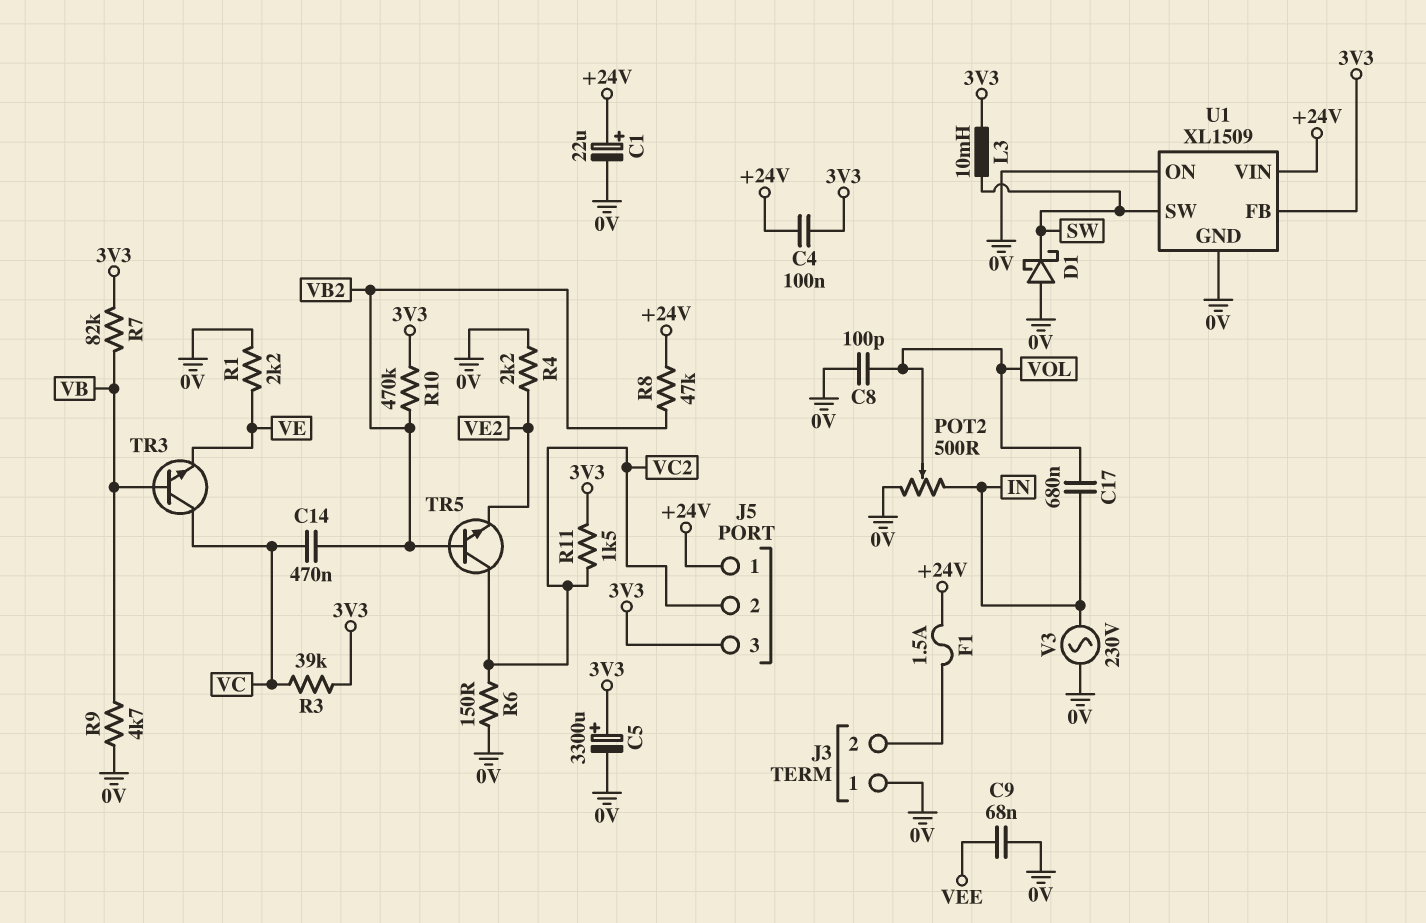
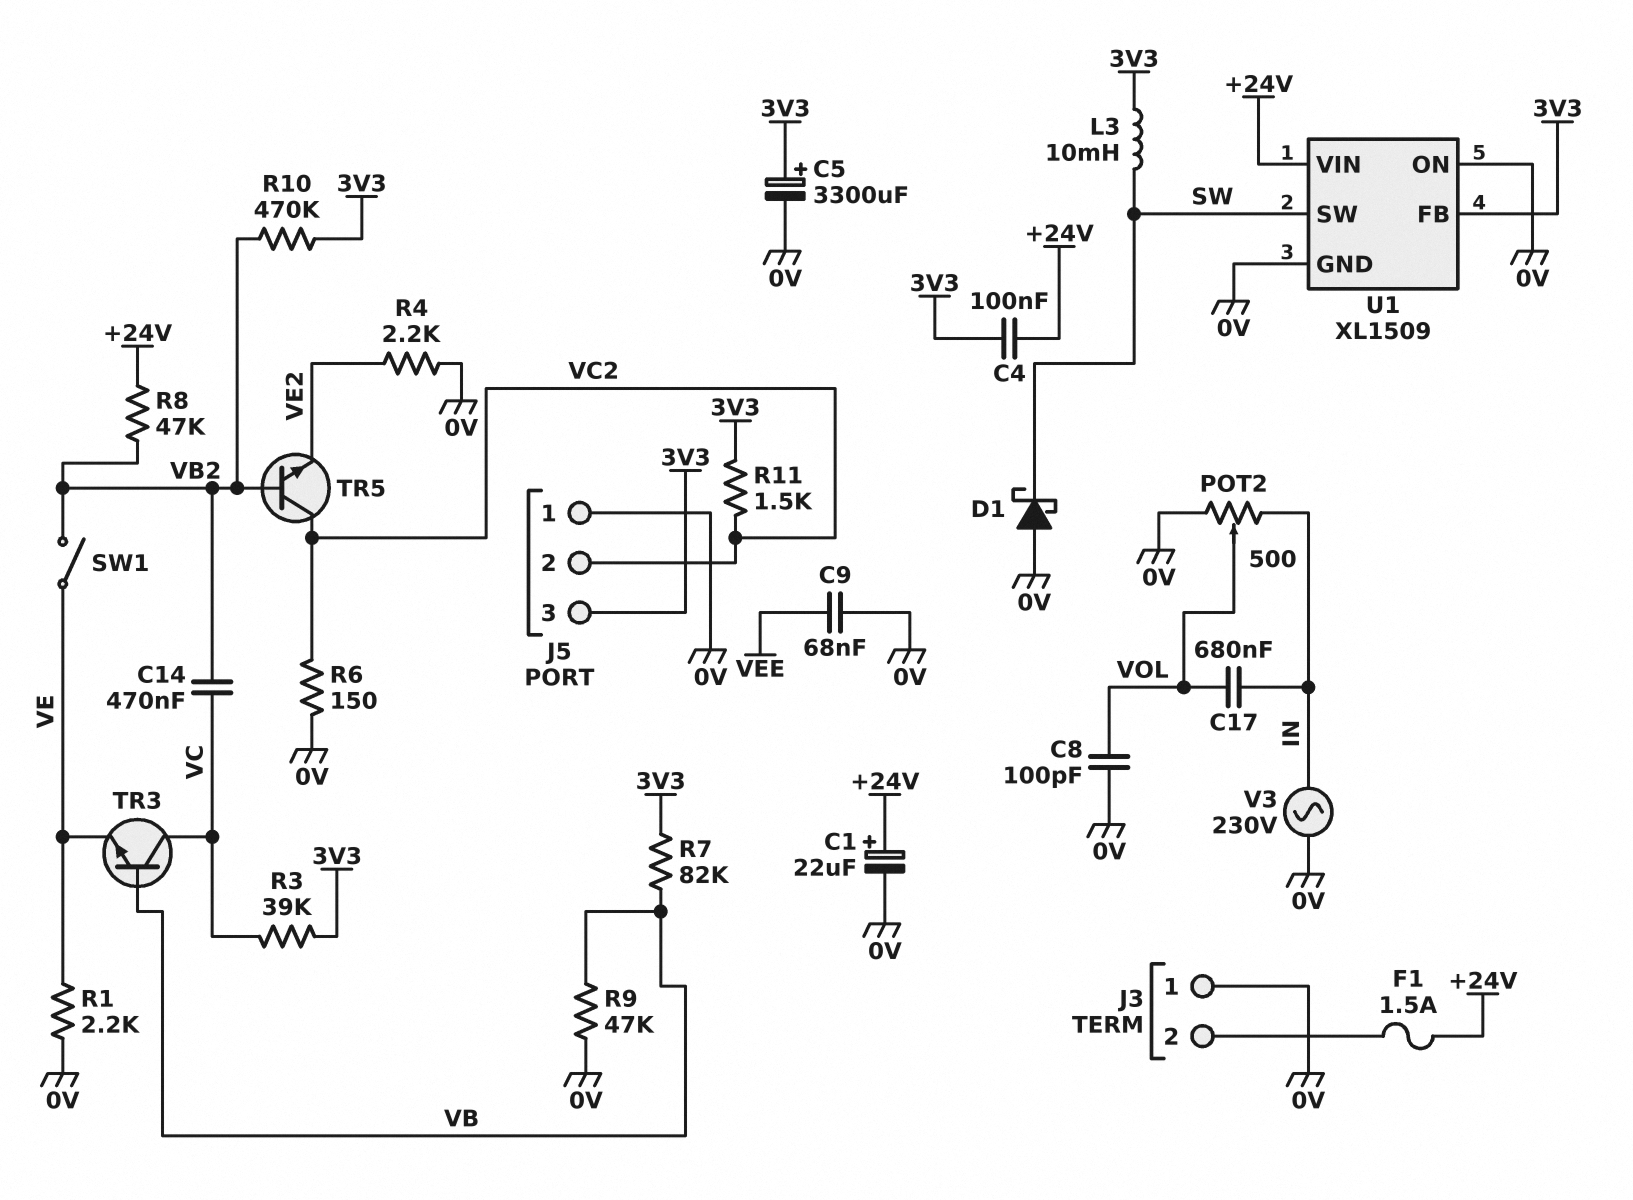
J5 pin 1: +24V -> 0V
R9: 4.7k (0V, VB) -> 47k (0V, VB)
SW1: none -> switch (VB2, VE)

